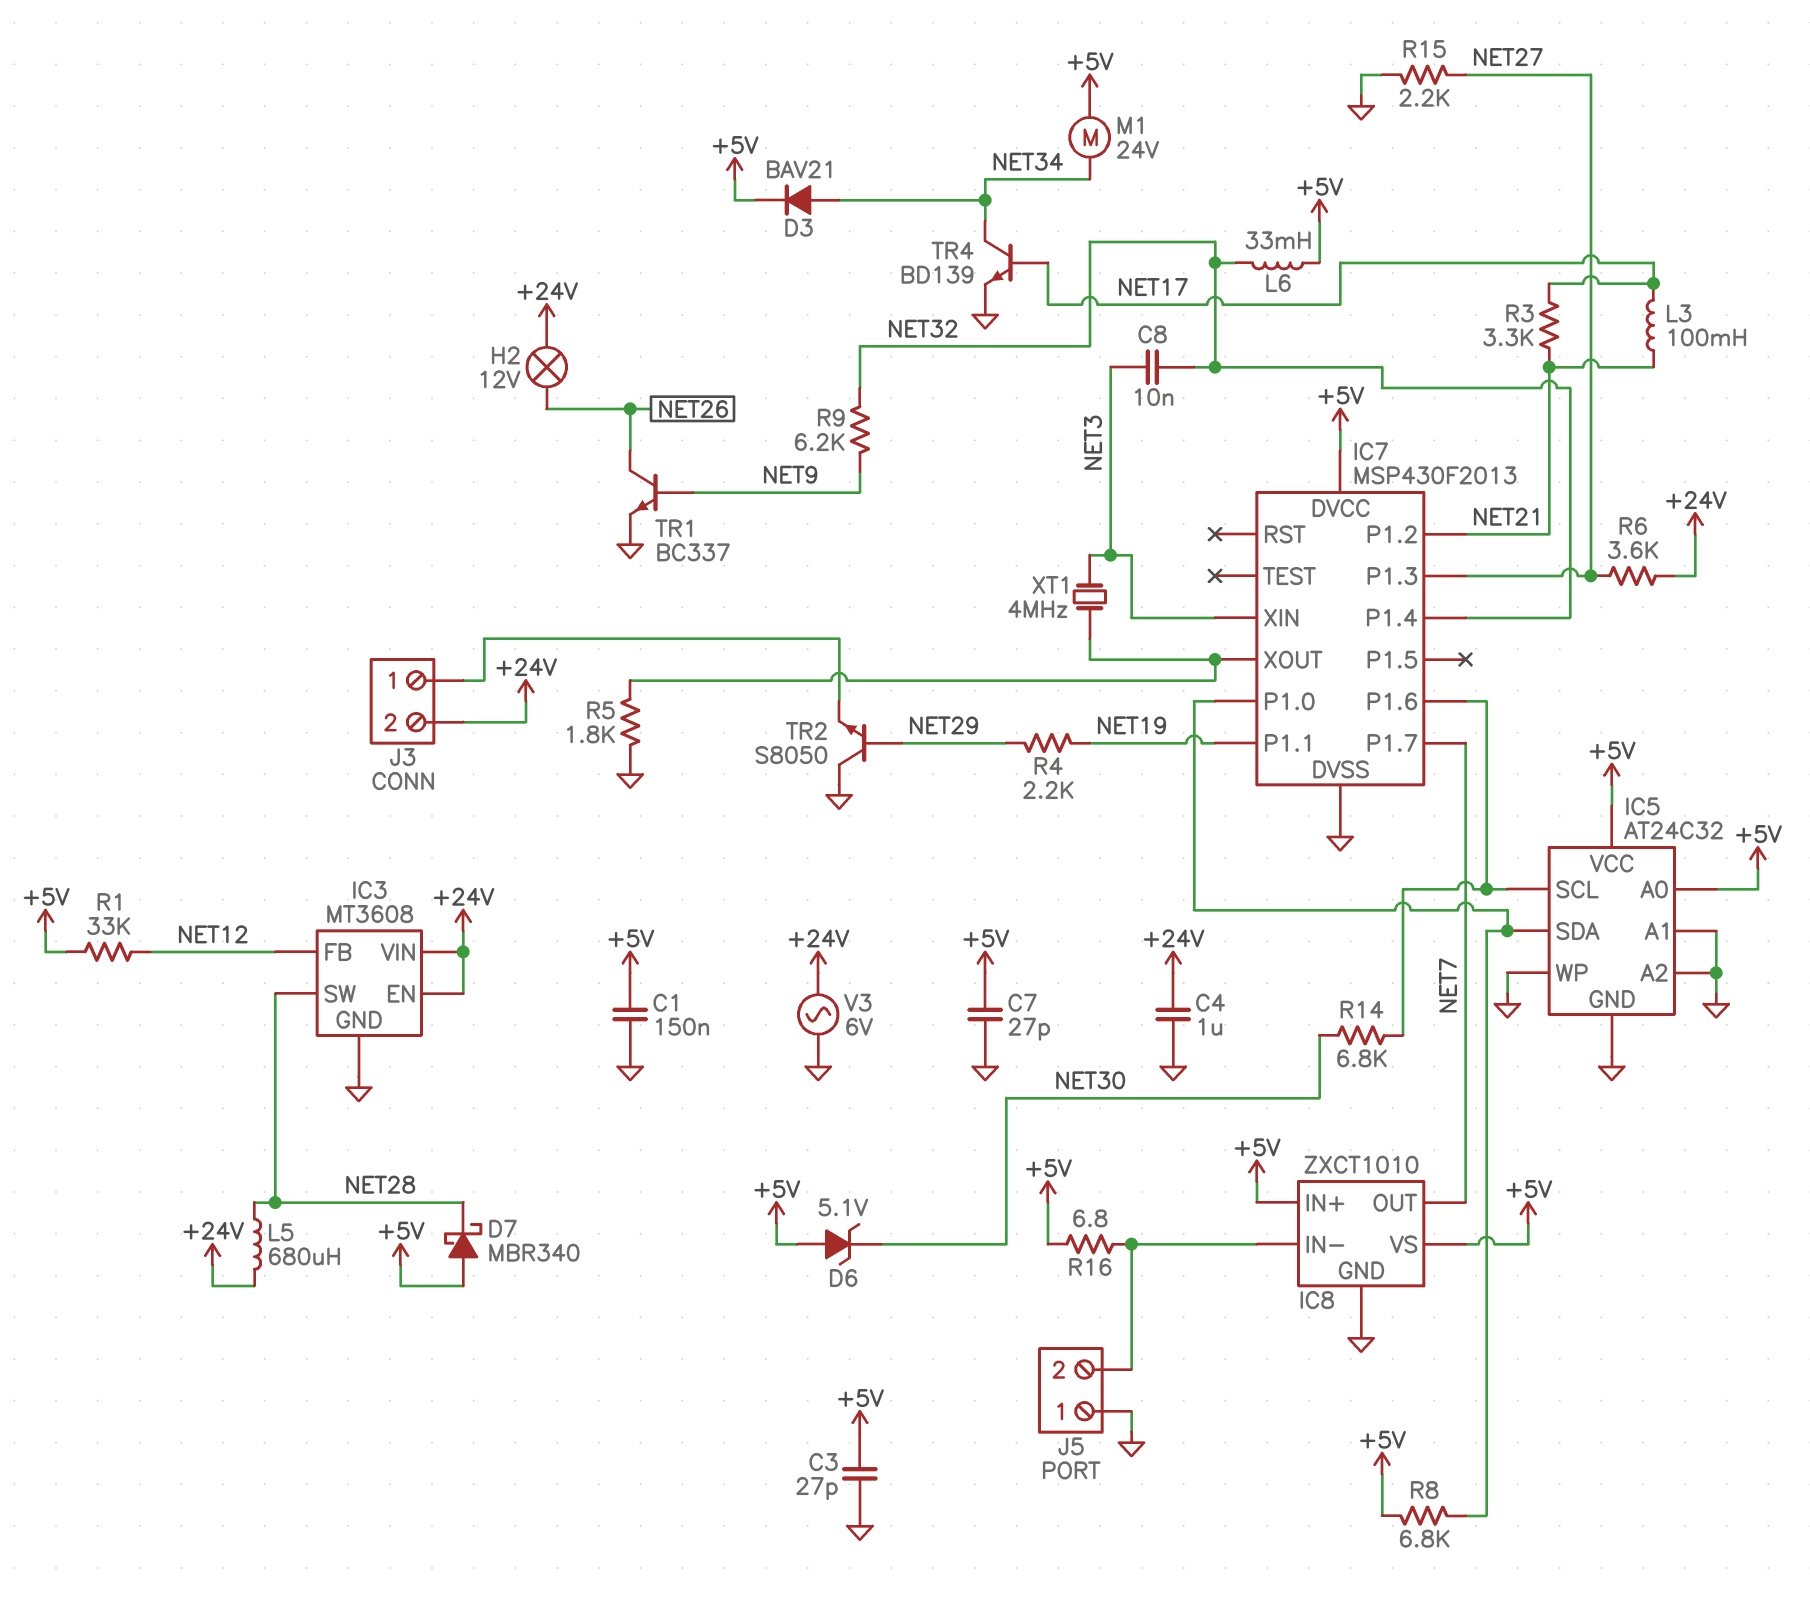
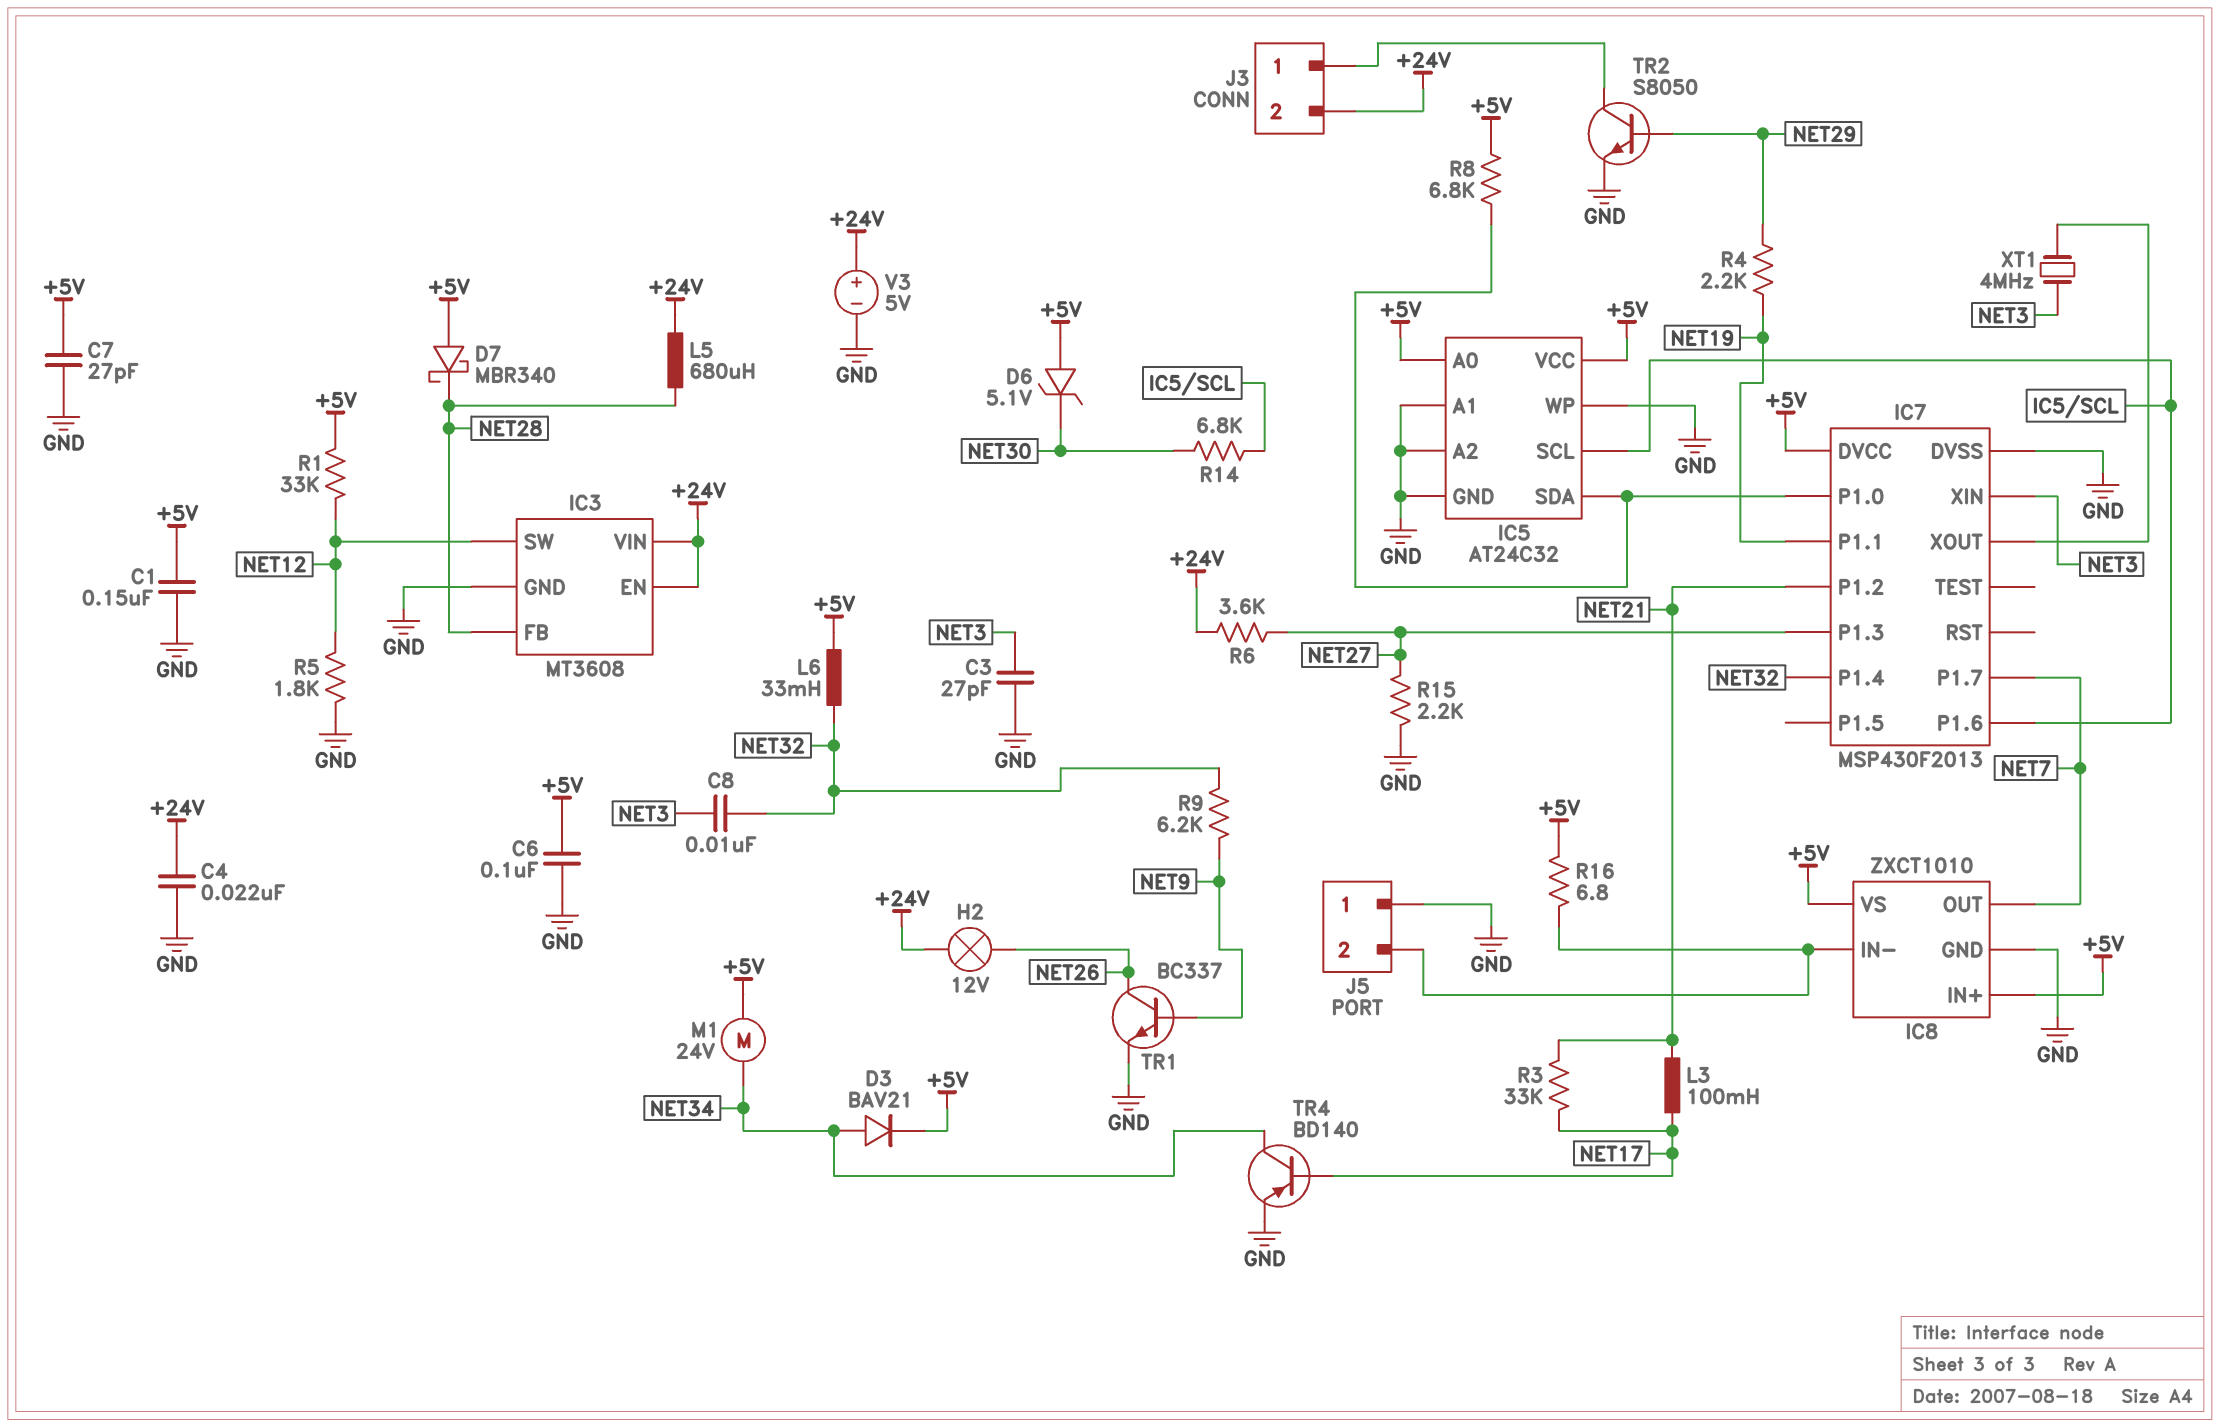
C3: 27pF (+5V, GND) -> 27pF (GND, NET3)
C4: 1uF (+24V, GND) -> 22nF (+24V, GND)
C6: none -> 100nF (+5V, GND)
IC3 pin FB: NET12 -> NET28
IC3 pin SW: NET28 -> NET12
R3: 3.3k (NET17, NET21) -> 33k (NET17, NET21)
R5: 1.8k (GND, IC7/XOUT) -> 1.8k (GND, NET12)
TR2: NPN S8050 (B NET29, C GND, E J3/1) -> NPN S8050 (B NET29, C J3/1, E GND)
TR4: NPN BD139 (B NET17, C NET34, E GND) -> PNP BD140 (B NET17, C NET34, E GND)
V3: AC 6V (+24V, GND) -> 5V (plus +24V, minus GND)

